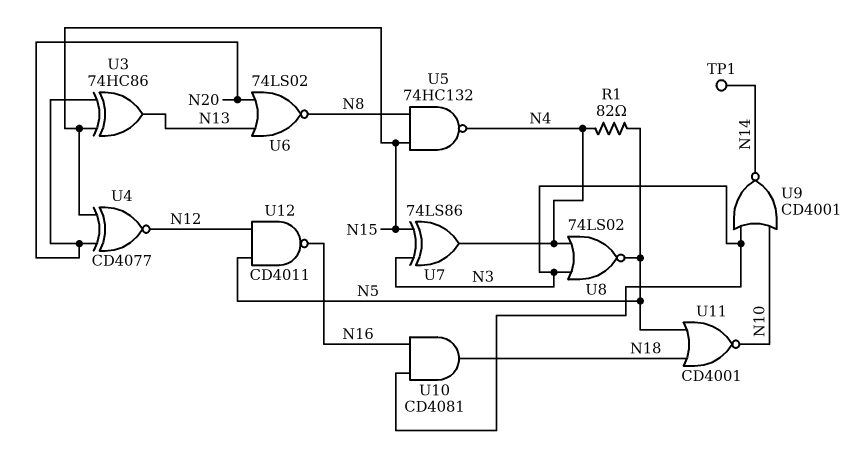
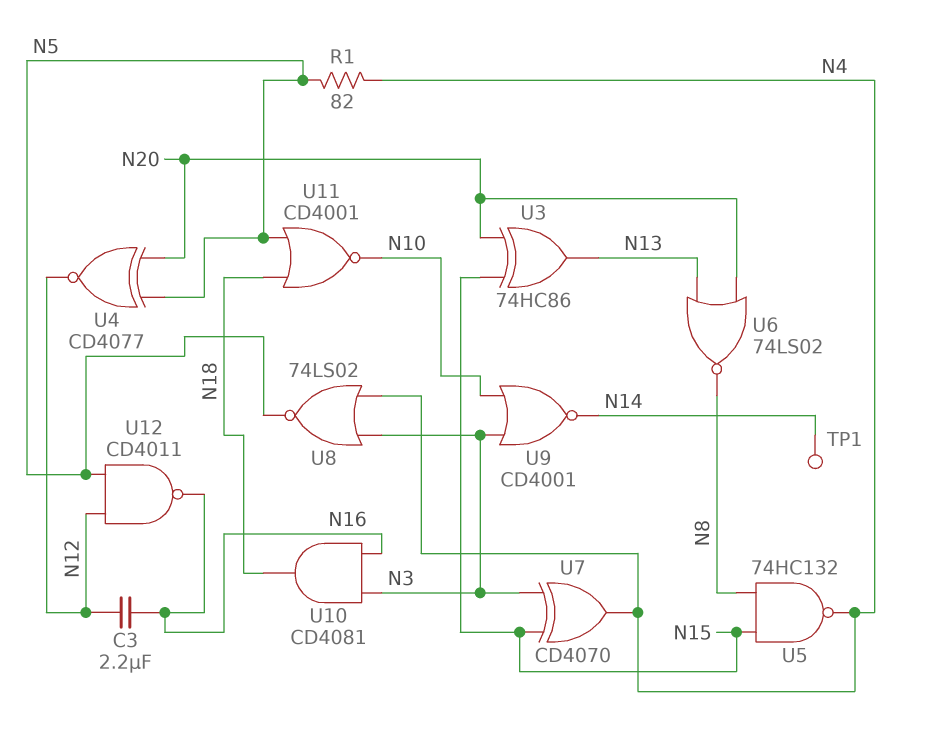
C3: none -> 2.2uF (N12, N16)
U4: XNOR CD4077 (in N15, in N20, out N12) -> XNOR CD4077 (in N5, in N20, out N12)
U7: XOR 74LS86 (in N3, in N15, out N4) -> XOR CD4070 (in N3, in N15, out N4)

